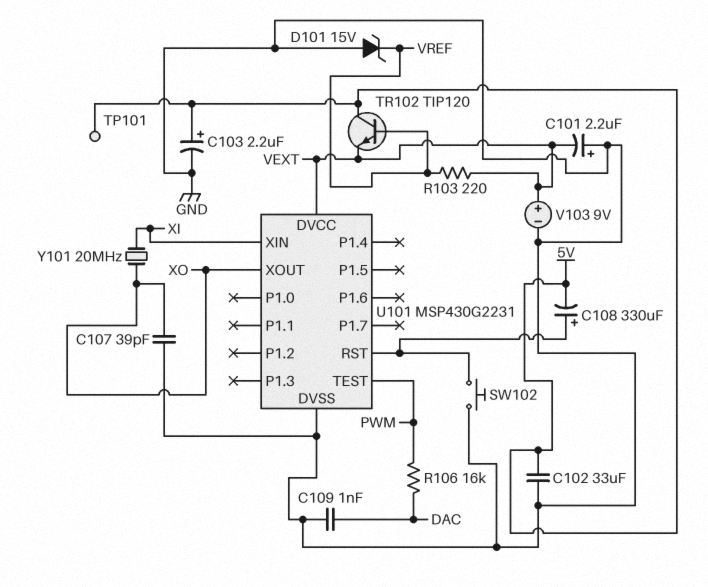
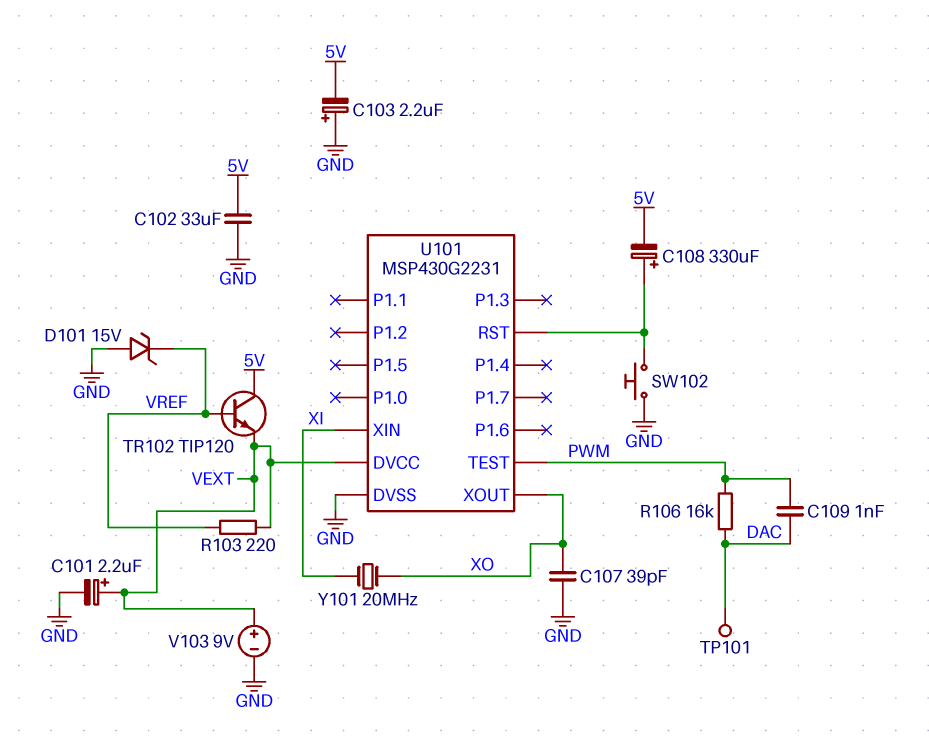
C101: 2.2uF (plus GND, minus VEXT) -> 2.2uF (plus VEXT, minus GND)
C103: 2.2uF (plus 5V, minus GND) -> 2.2uF (plus GND, minus 5V)
C109: 1nF (DAC, GND) -> 1nF (DAC, PWM)
TP101: test point (5V) -> test point (DAC)

